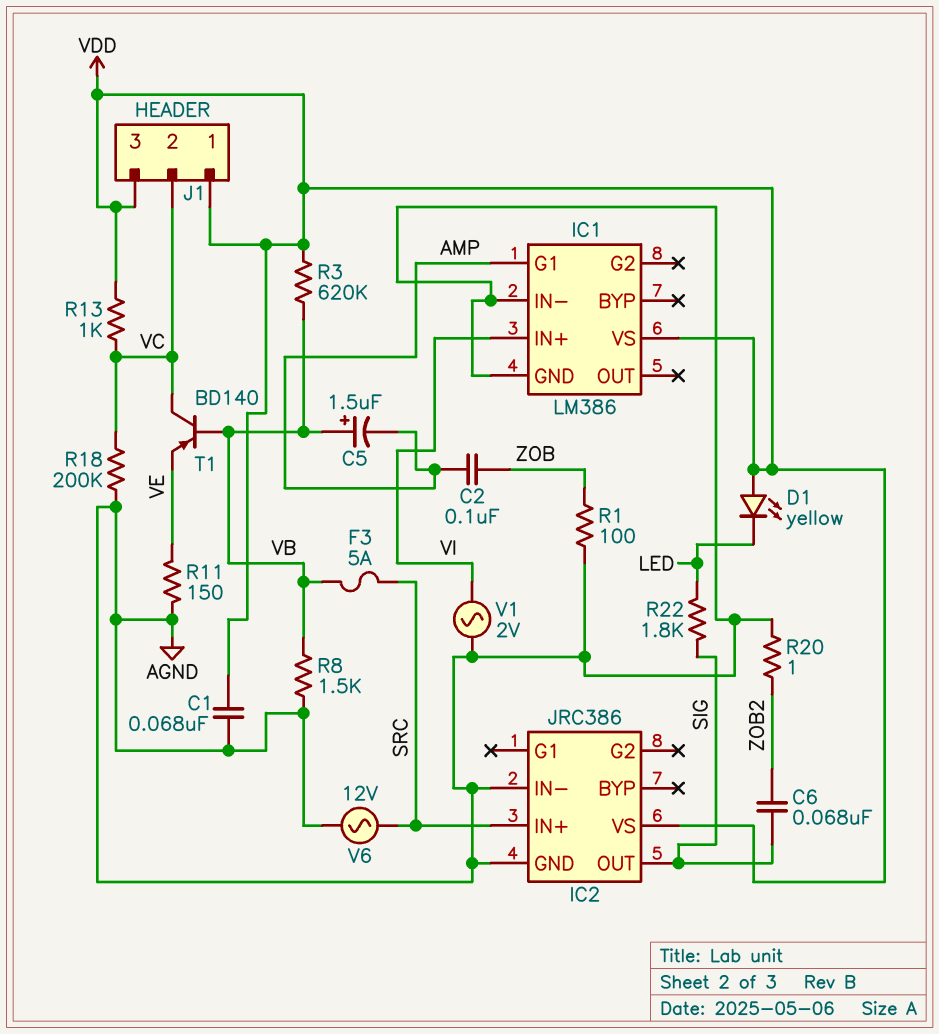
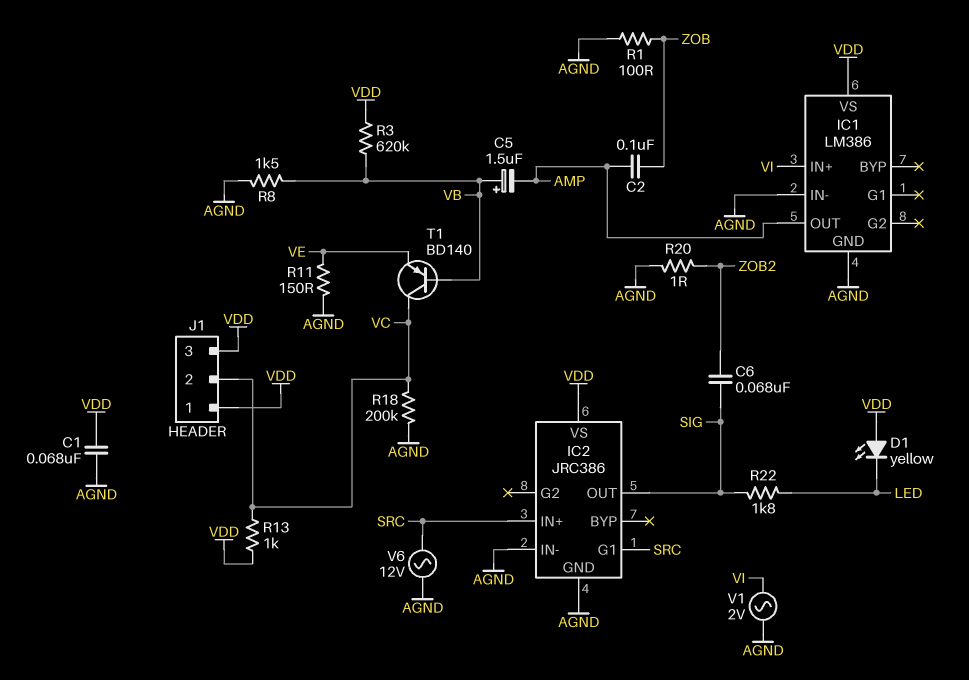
F3: 5A (SRC, VB) -> none
IC1 pin G1: AMP -> none
IC1 pin OUT: none -> AMP
IC2 pin G1: none -> SRC

